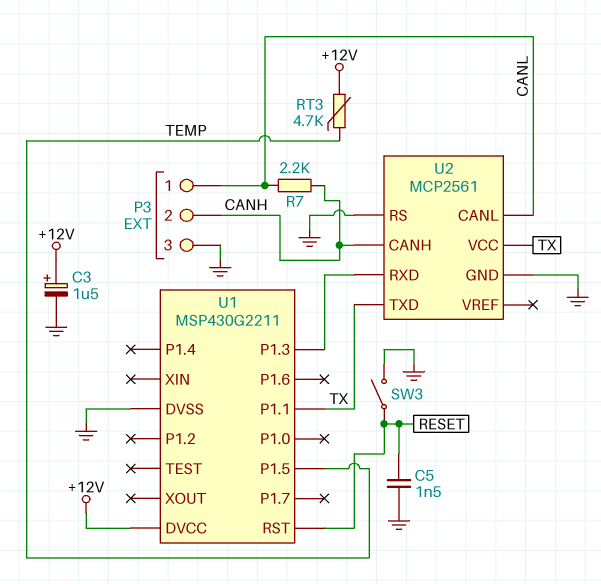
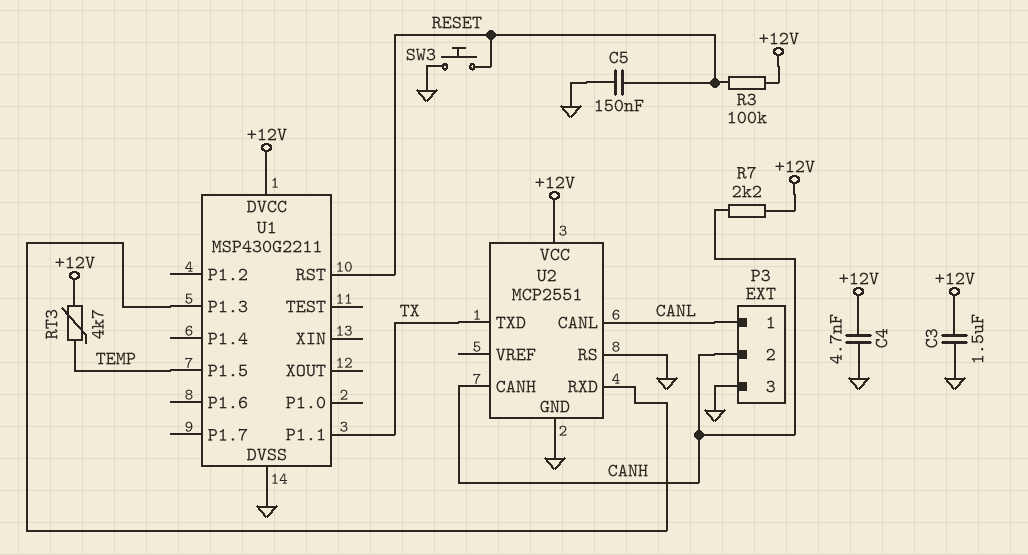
C3: 1.5uF (plus +12V, minus GND) -> 1.5uF (+12V, GND)
C4: none -> 4.7nF (+12V, GND)
C5: 1.5nF (GND, RESET) -> 150nF (GND, RESET)
R3: none -> 100k (+12V, RESET)
R7: 2.2k (CANH, CANL) -> 2.2k (+12V, CANH)
SW3: switch (GND, RESET) -> button (GND, RESET)
U2: MCP2561 -> MCP2551
U2 pin VCC: TX -> +12V

